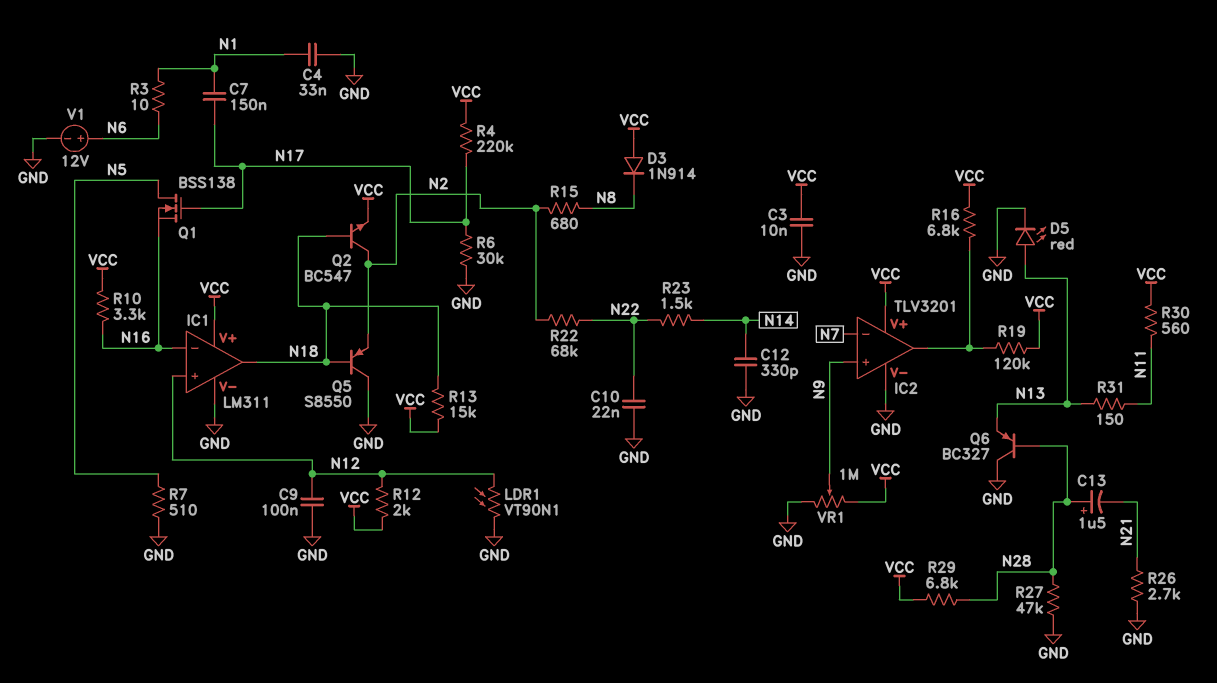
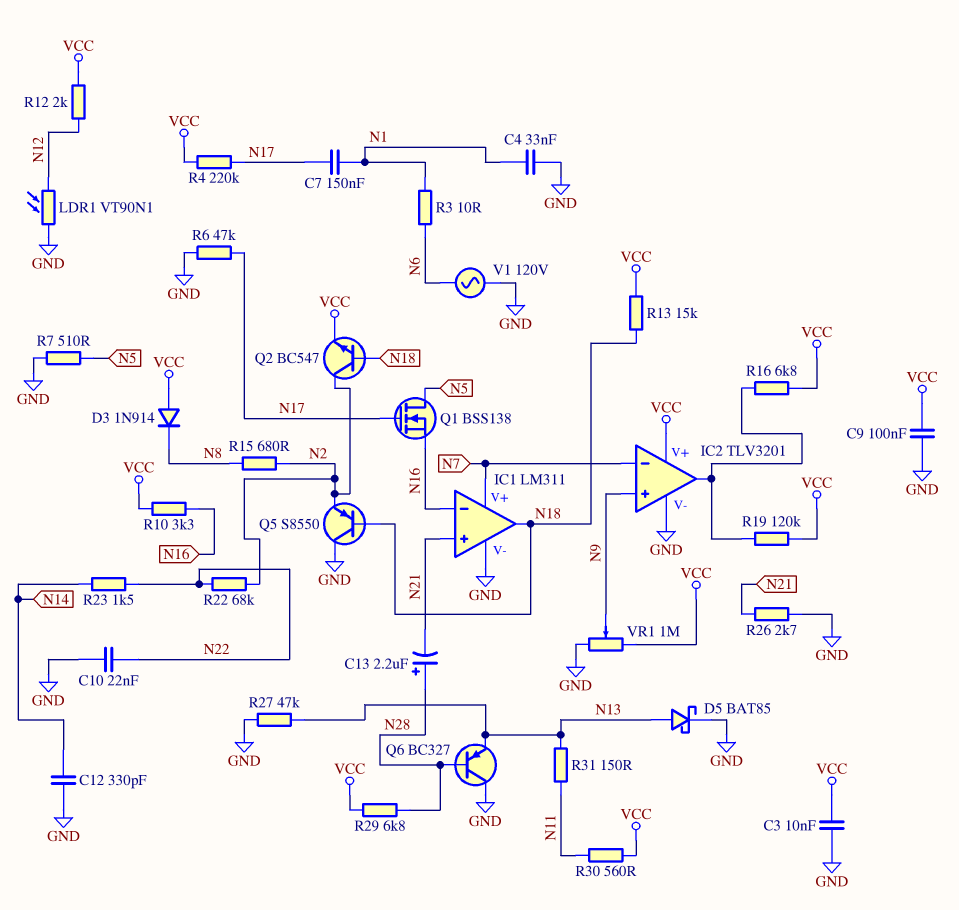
C9: 100nF (GND, N12) -> 100nF (GND, VCC)
C13: 1.5uF (plus N28, minus N21) -> 2.2uF (plus N28, minus N21)
D5: LED red (A N13, K GND) -> schottky BAT85 (A N13, K GND)
IC1 pin V+: VCC -> N7
IC1 pin in+: N12 -> N21
R6: 30k (GND, N17) -> 47k (GND, N17)
R27: 47k (GND, N28) -> 47k (GND, N13)
V1: 12V (plus N6, minus GND) -> AC 120V (GND, N6)

